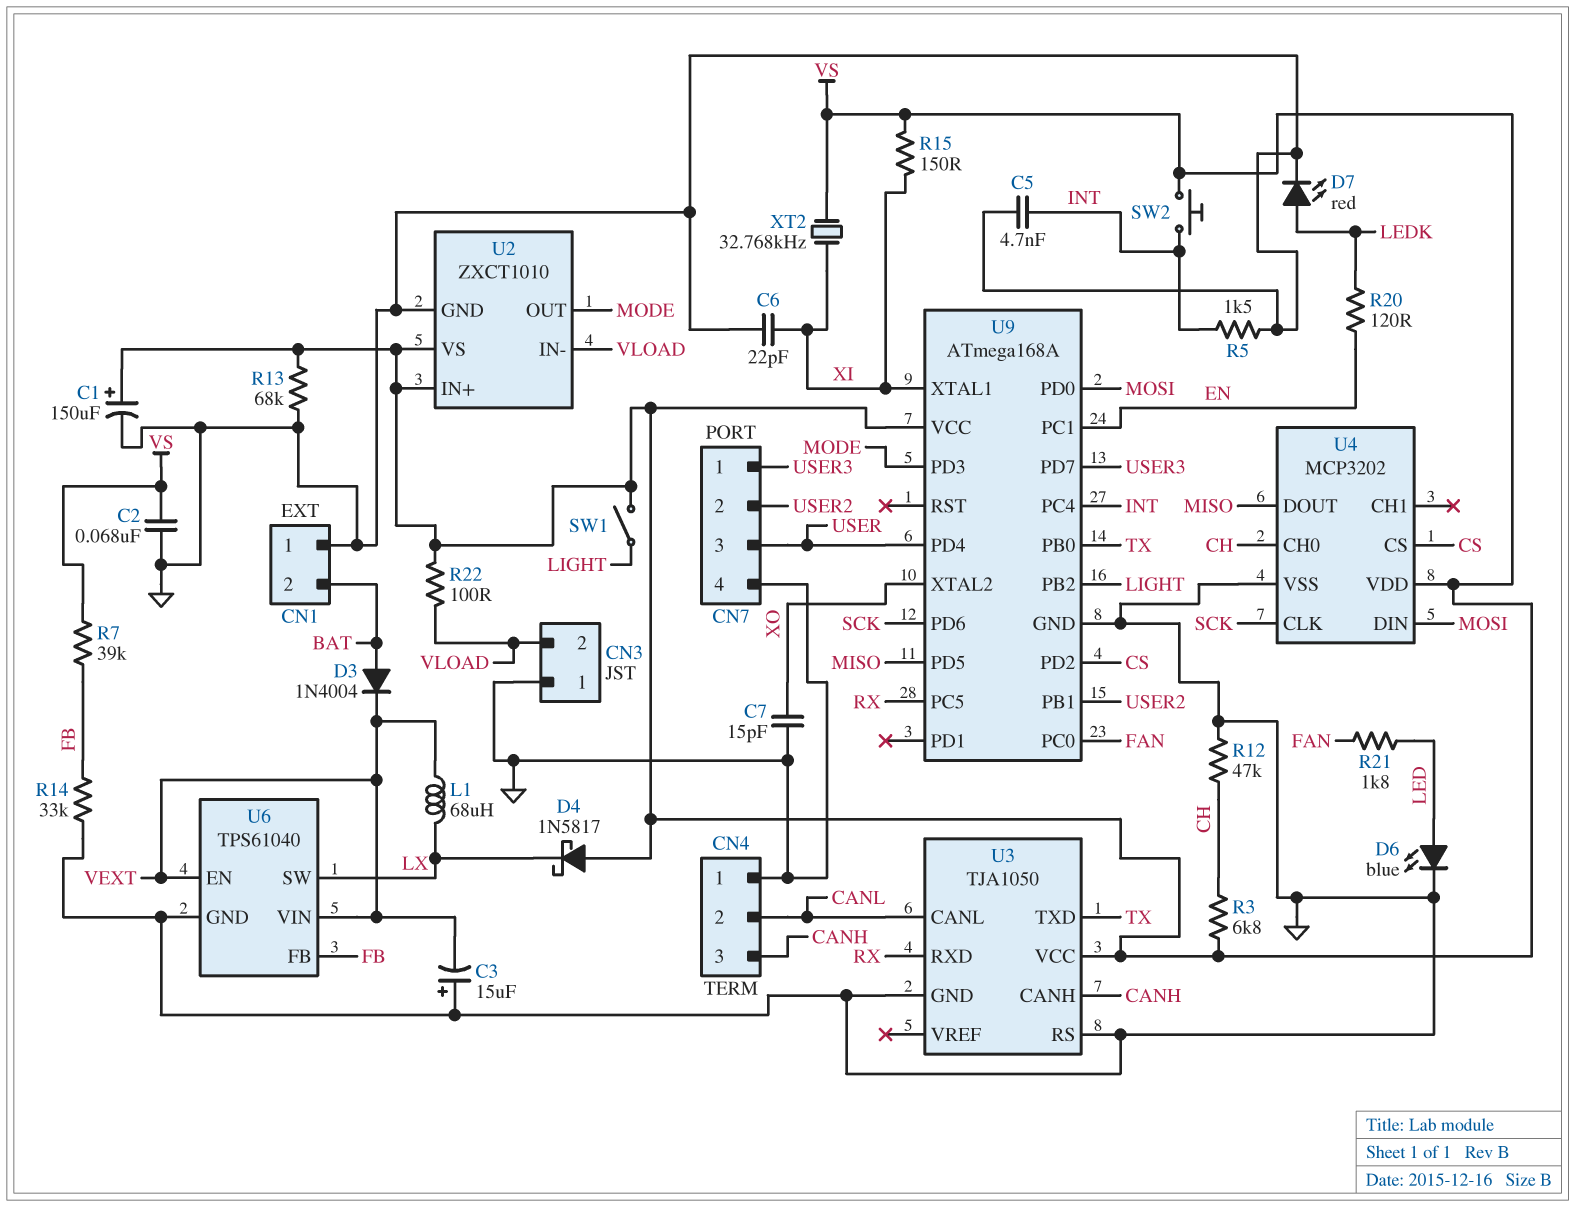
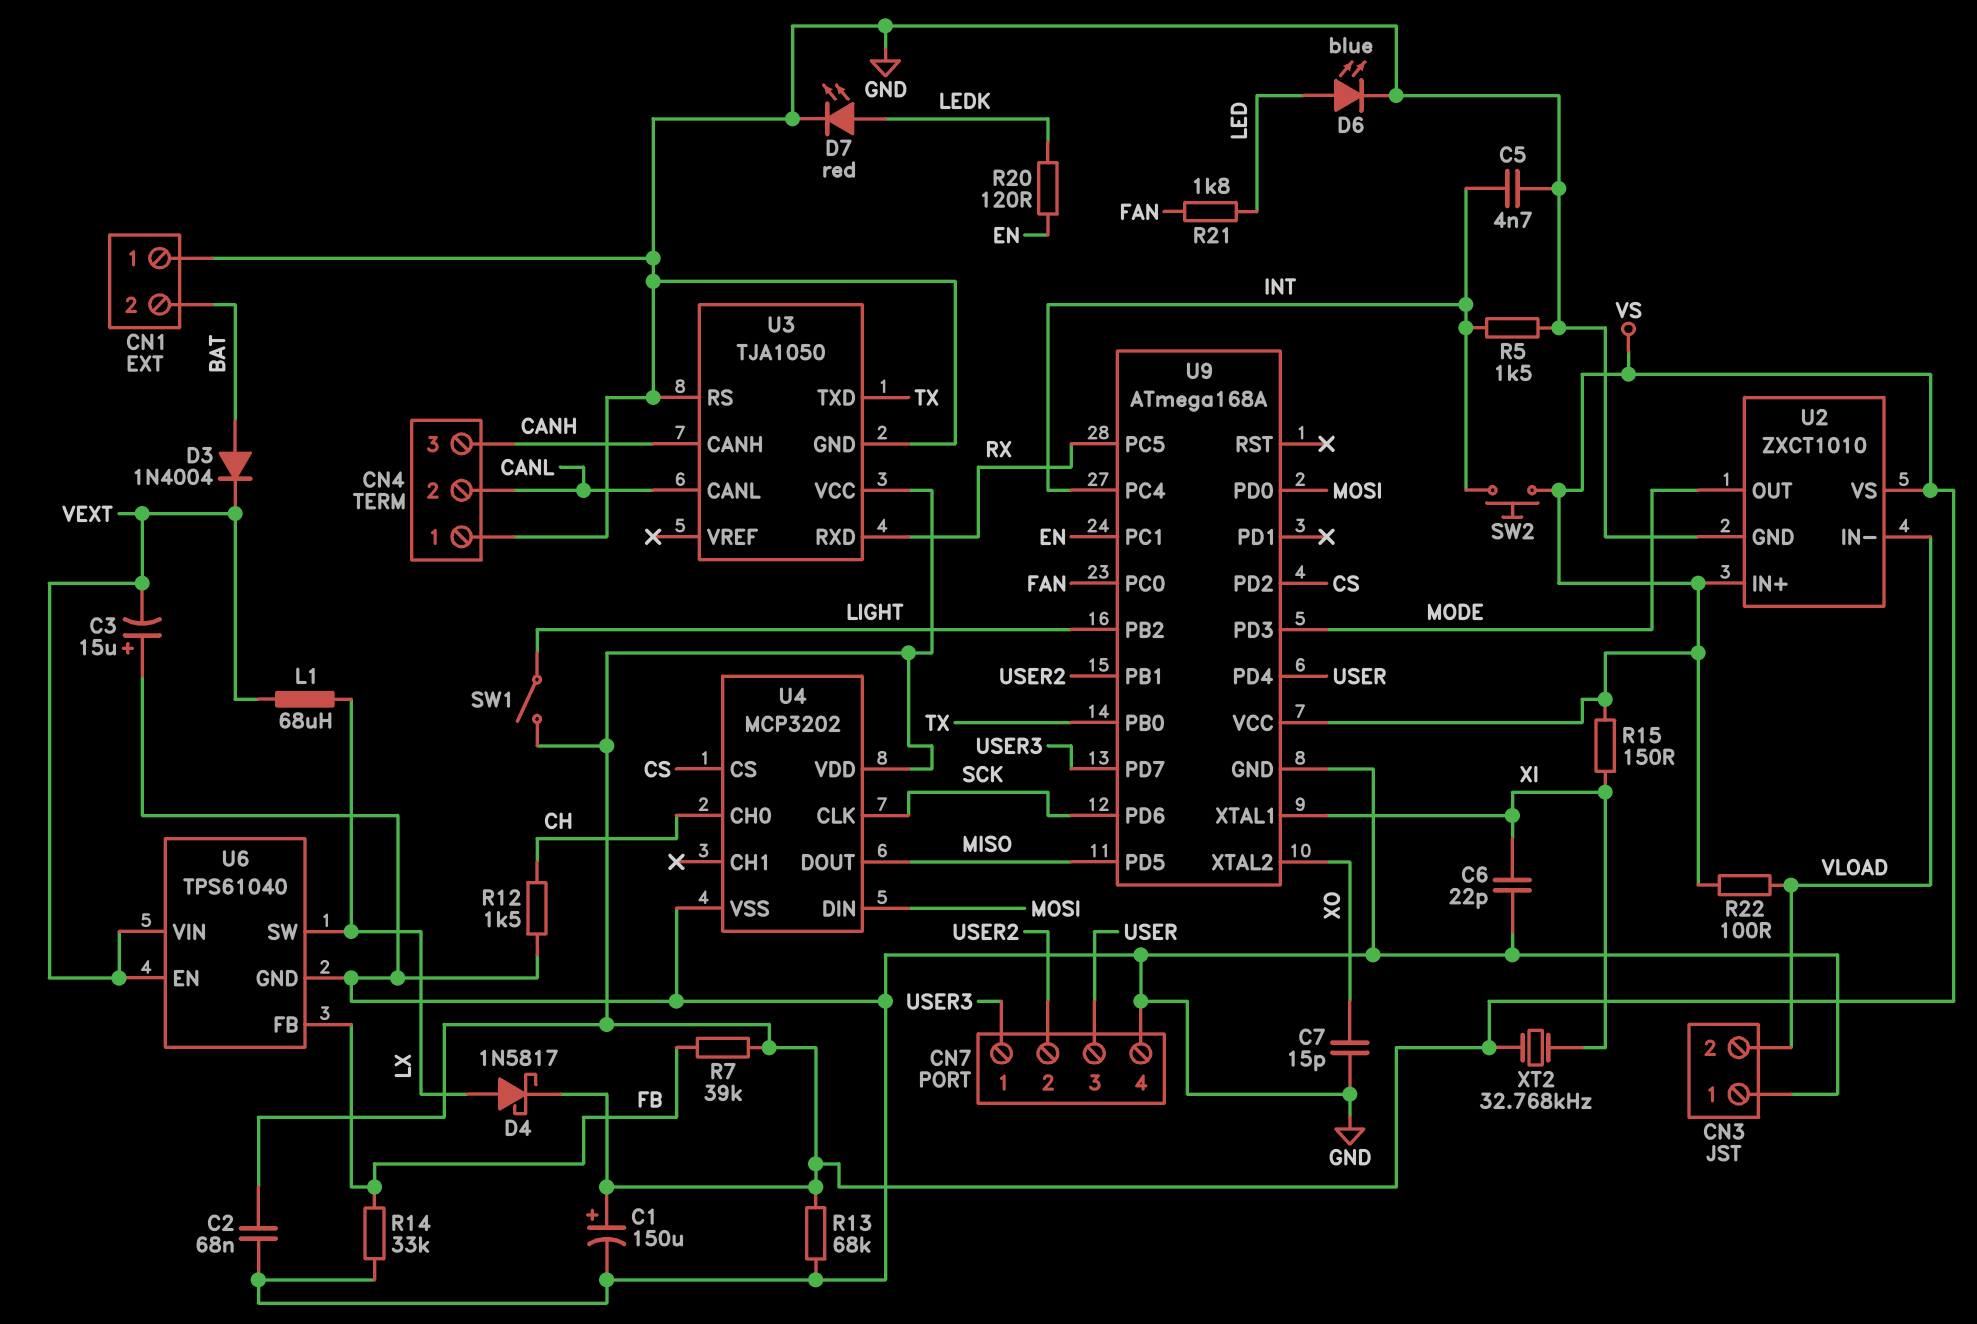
D4: schottky 1N5817 (A VS, K LX) -> schottky 1N5817 (A LX, K VS)
R3: 6.8k (CH, VS) -> none
R12: 47k (CH, GND) -> 1.5k (CH, GND)

